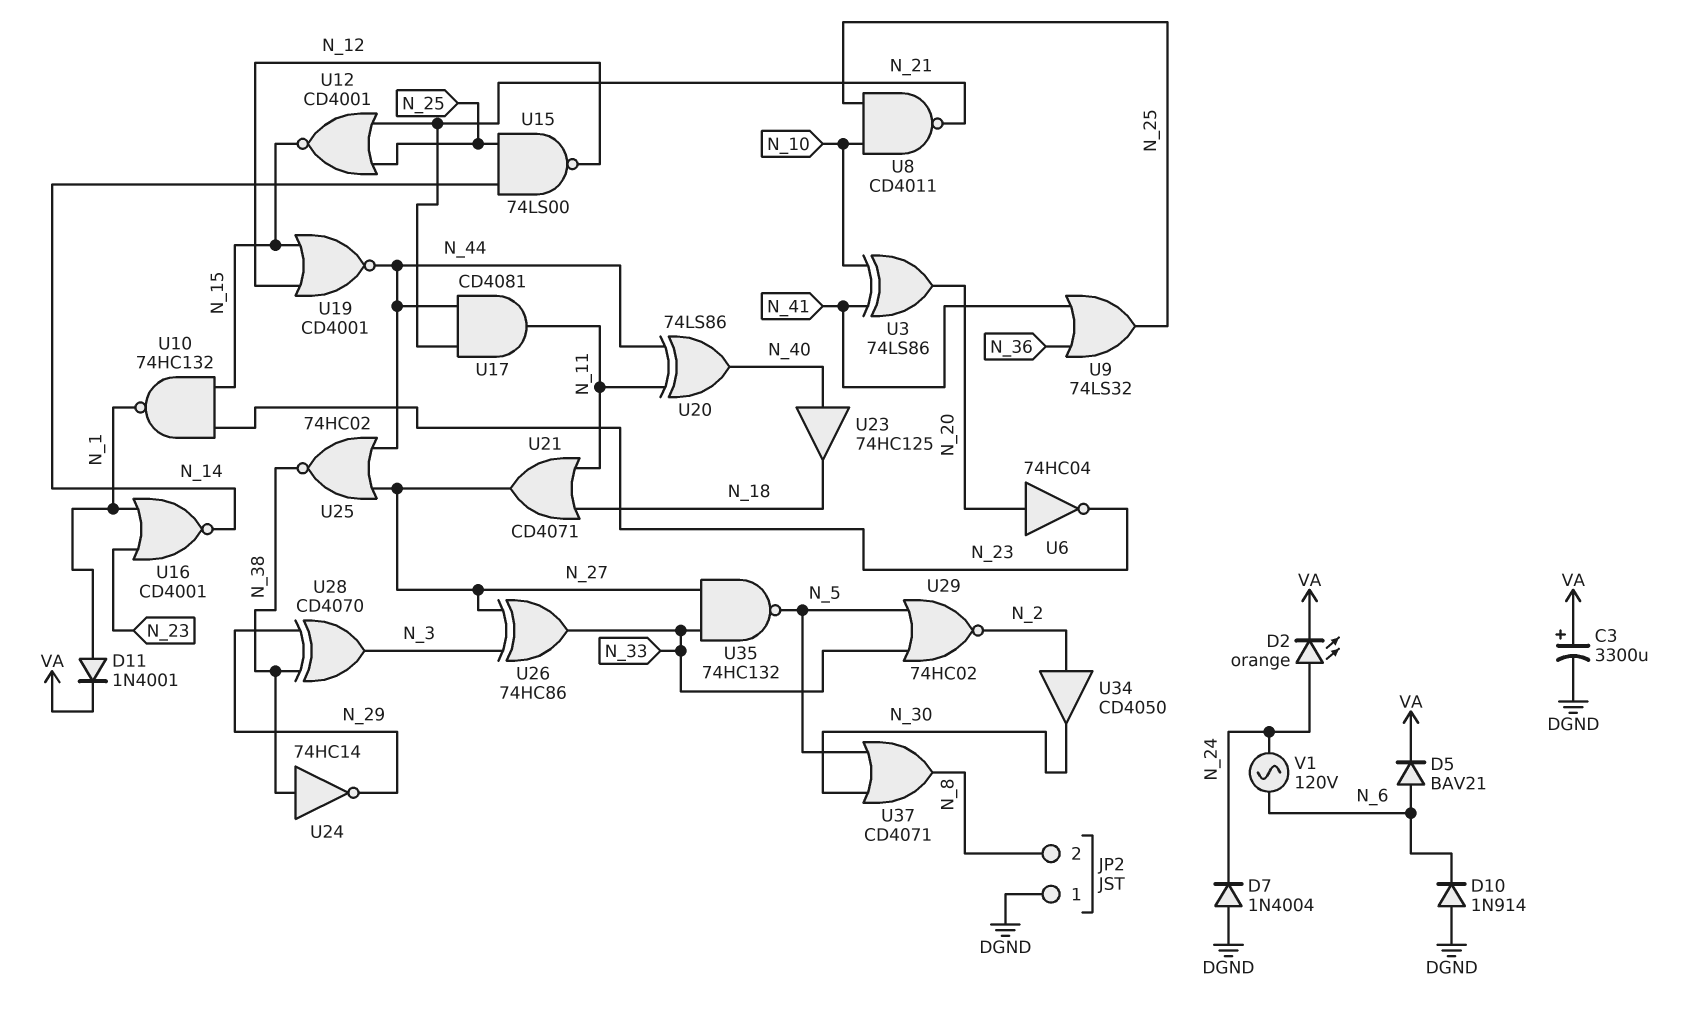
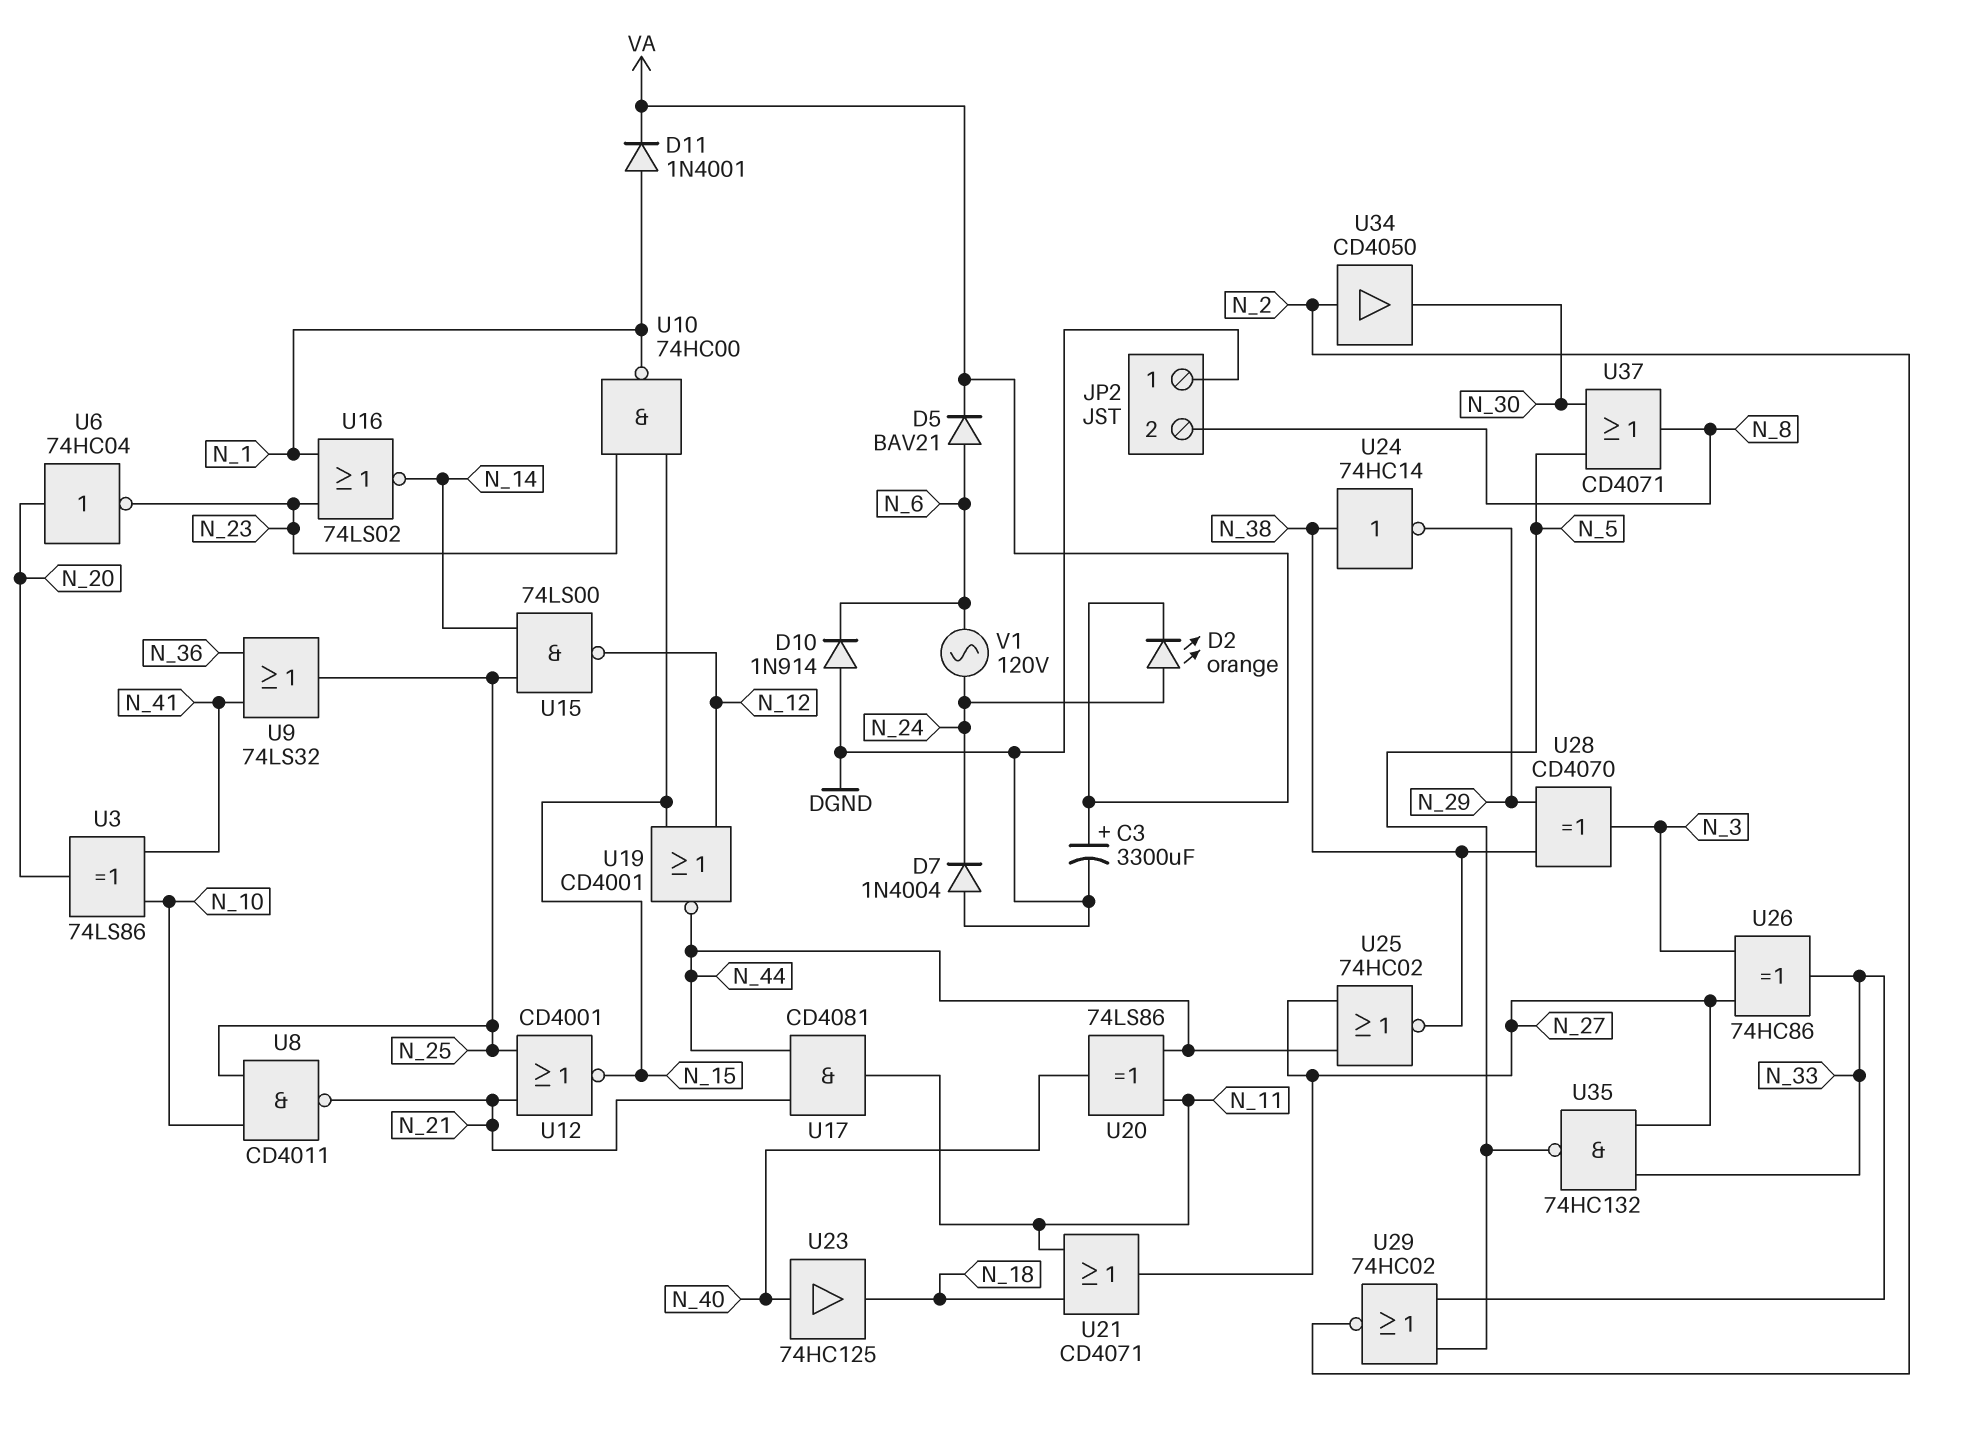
U10: NAND 74HC132 (in N_15, in N_23, out N_1) -> NAND 74HC00 (in N_15, in N_23, out N_1)
U16: NOR CD4001 (in N_1, in N_23, out N_14) -> NOR 74LS02 (in N_1, in N_23, out N_14)

